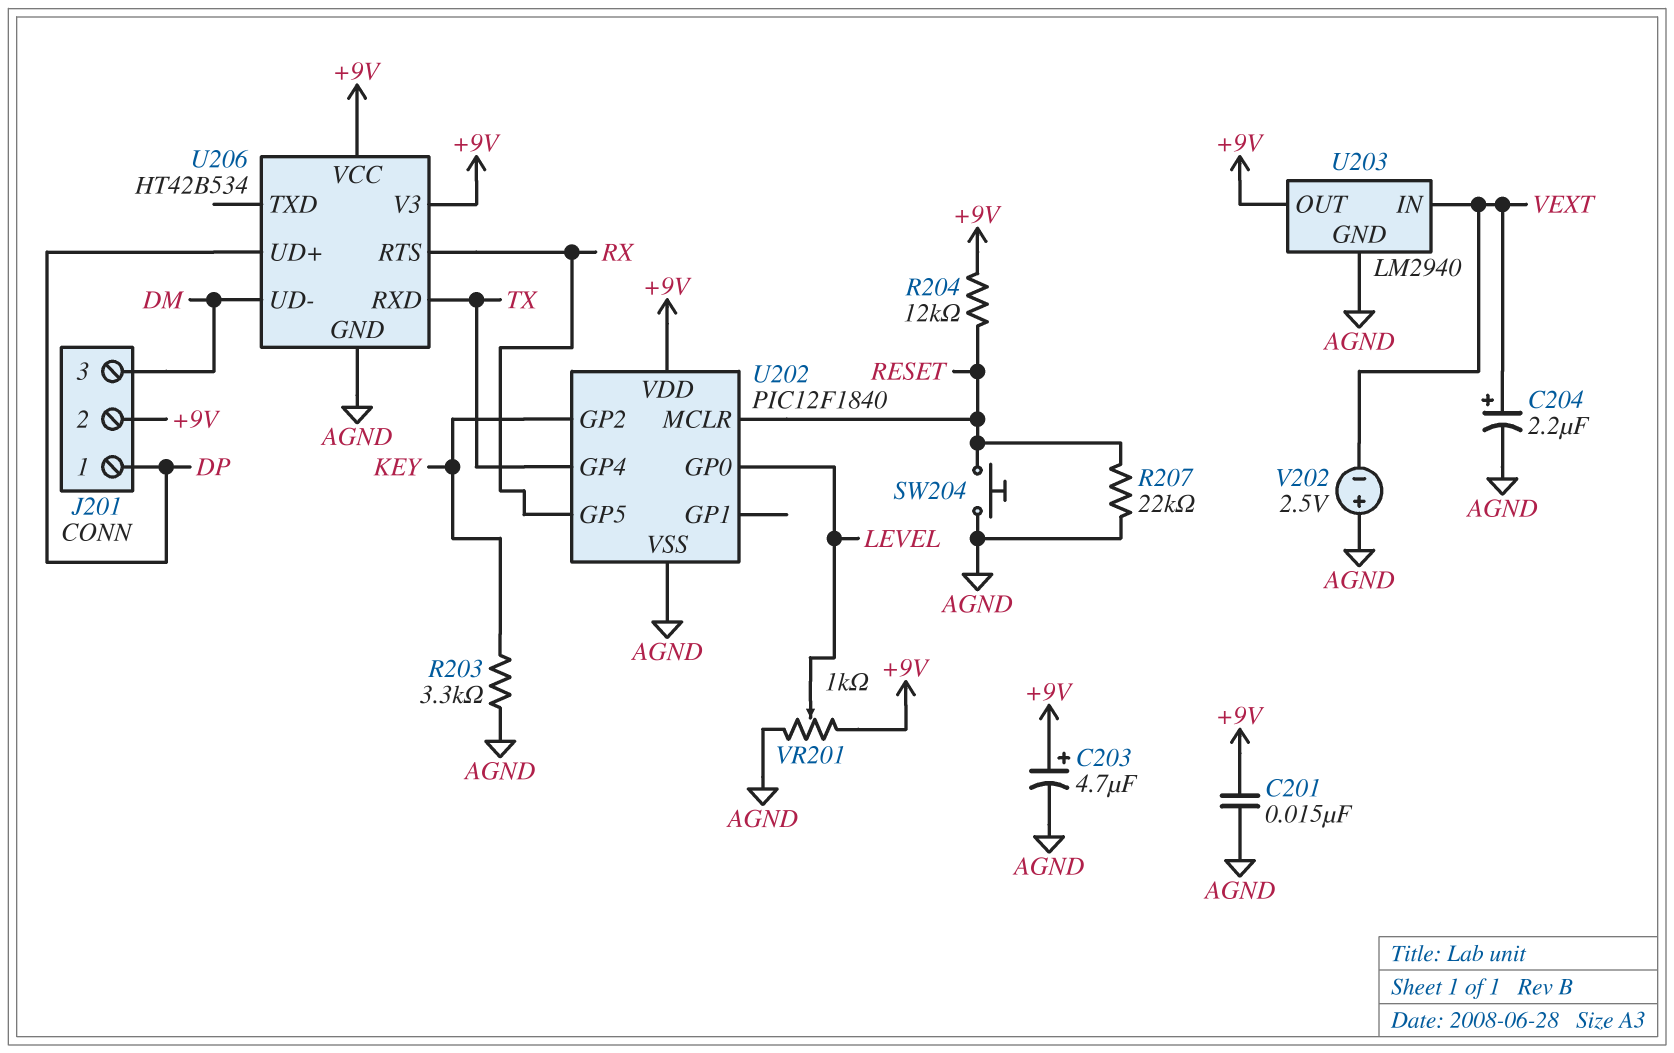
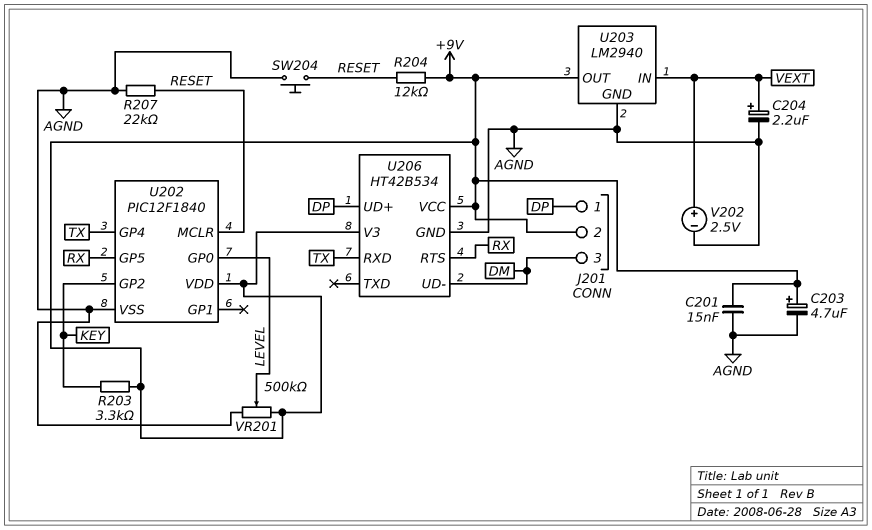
R203: 3.3k (AGND, KEY) -> 3.3k (+9V, KEY)
V202: 2.5V (plus AGND, minus VEXT) -> 2.5V (plus VEXT, minus AGND)
VR201: 1k (+9V, AGND, wiper LEVEL) -> 500k (+9V, AGND, wiper LEVEL)

